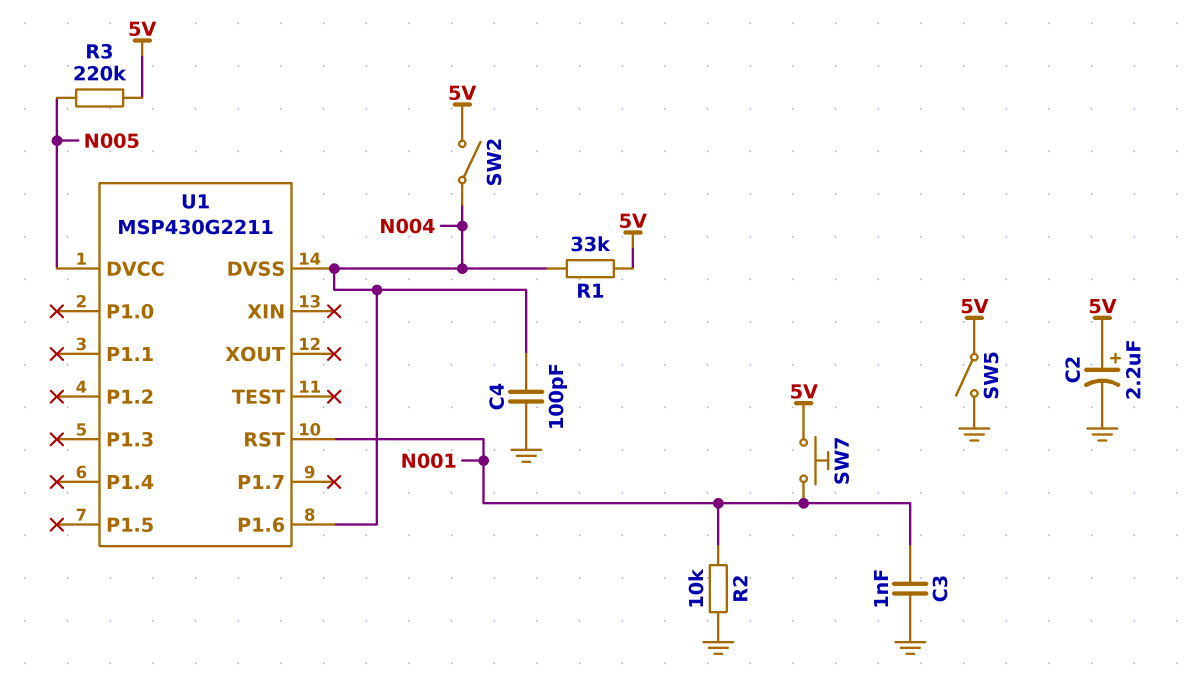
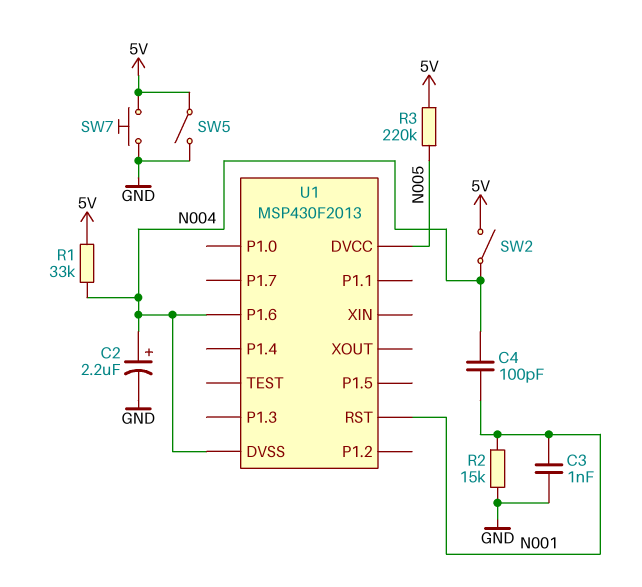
C2: 2.2uF (plus 5V, minus GND) -> 2.2uF (plus N004, minus GND)
C4: 100pF (GND, N004) -> 100pF (N001, N004)
R2: 10k (GND, N001) -> 15k (GND, N001)
SW7: button (5V, N001) -> button (5V, GND)
U1: MSP430G2211 -> MSP430F2013

